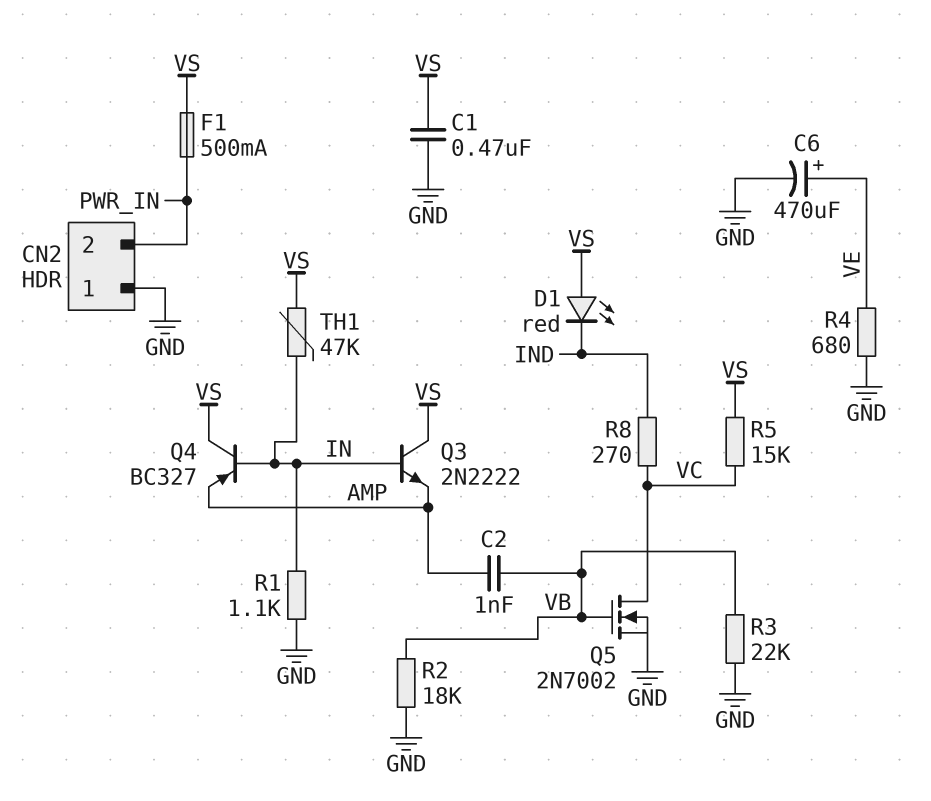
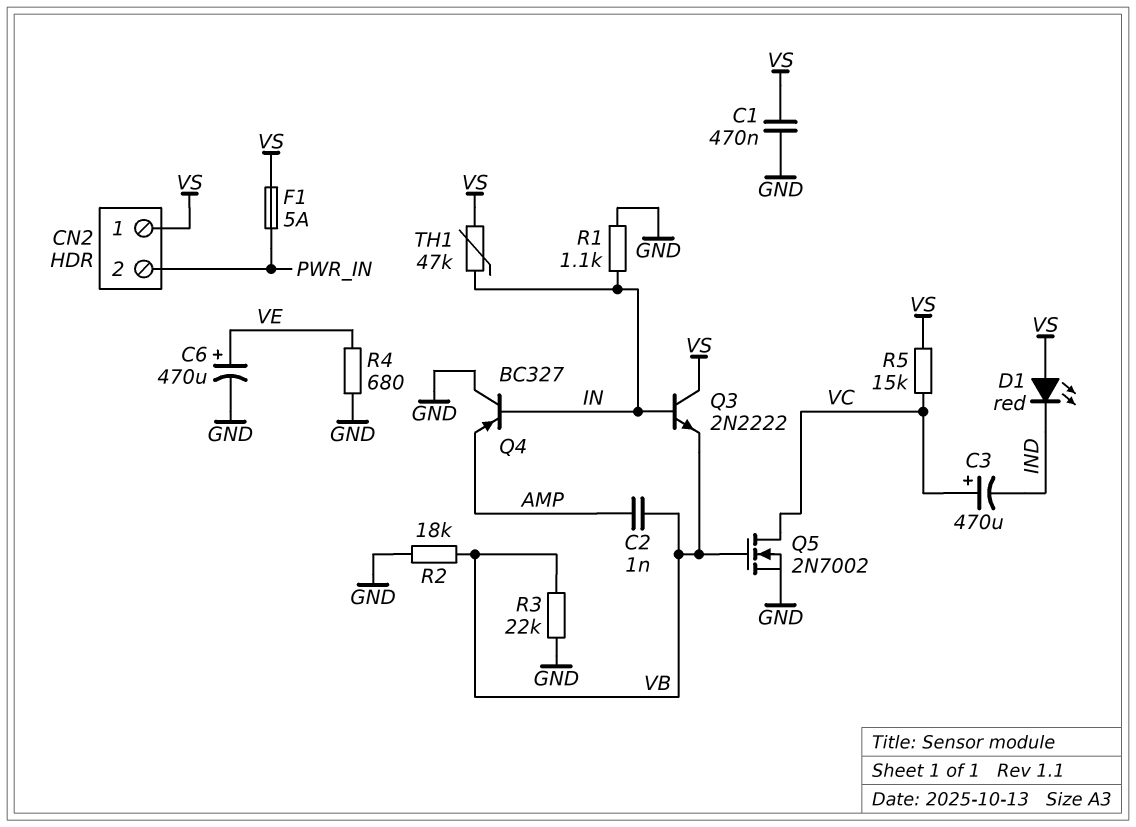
C3: none -> 470uF (plus VC, minus IND)
CN2 pin 1: GND -> VS
F1: 500mA (PWR_IN, VS) -> 5A (PWR_IN, VS)
Q3: NPN 2N2222 (B IN, C VS, E AMP) -> NPN 2N2222 (B IN, C VS, E VB)
Q4: PNP BC327 (B IN, C VS, E AMP) -> PNP BC327 (B IN, C GND, E AMP)
R8: 270 (IND, VC) -> none

